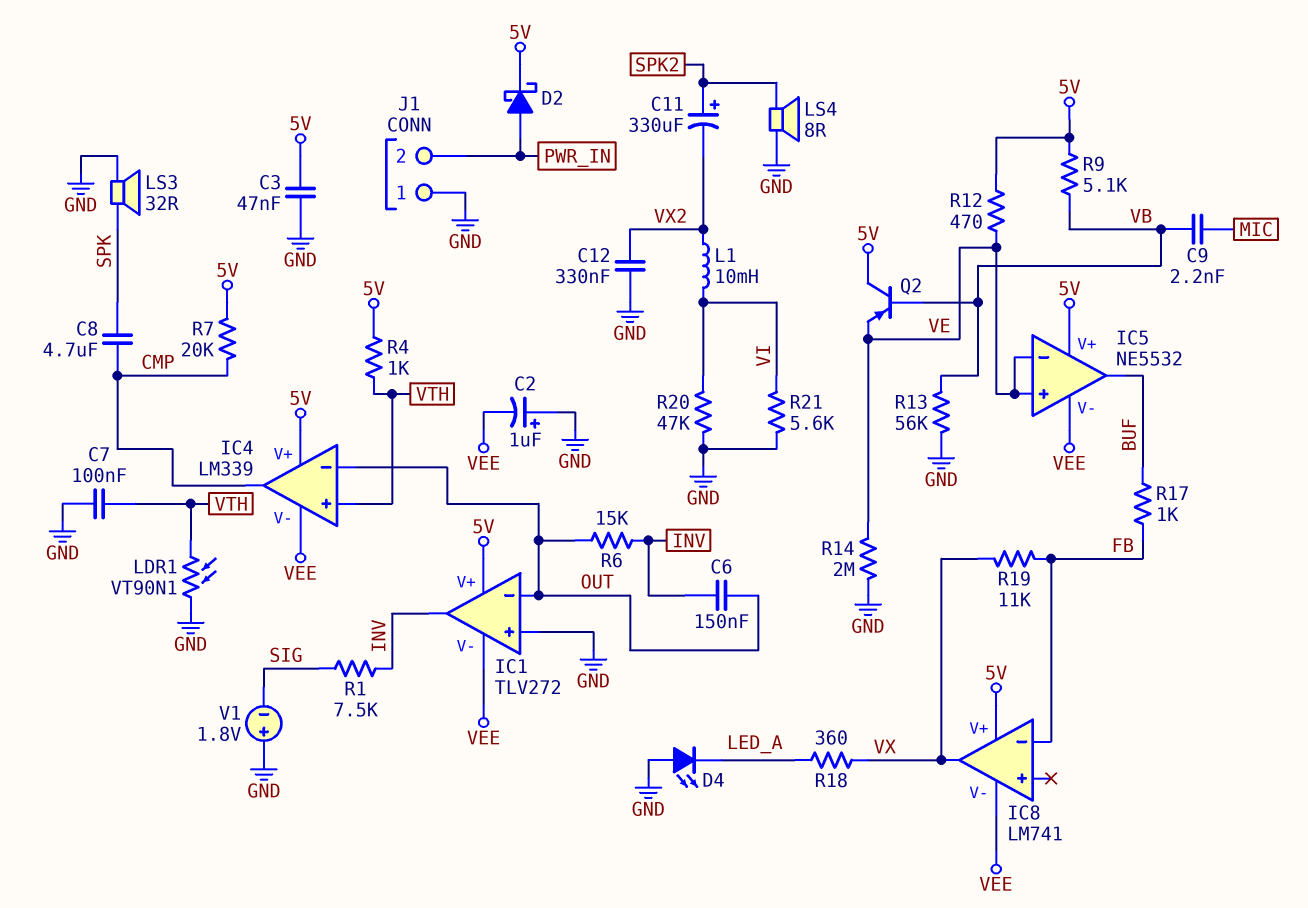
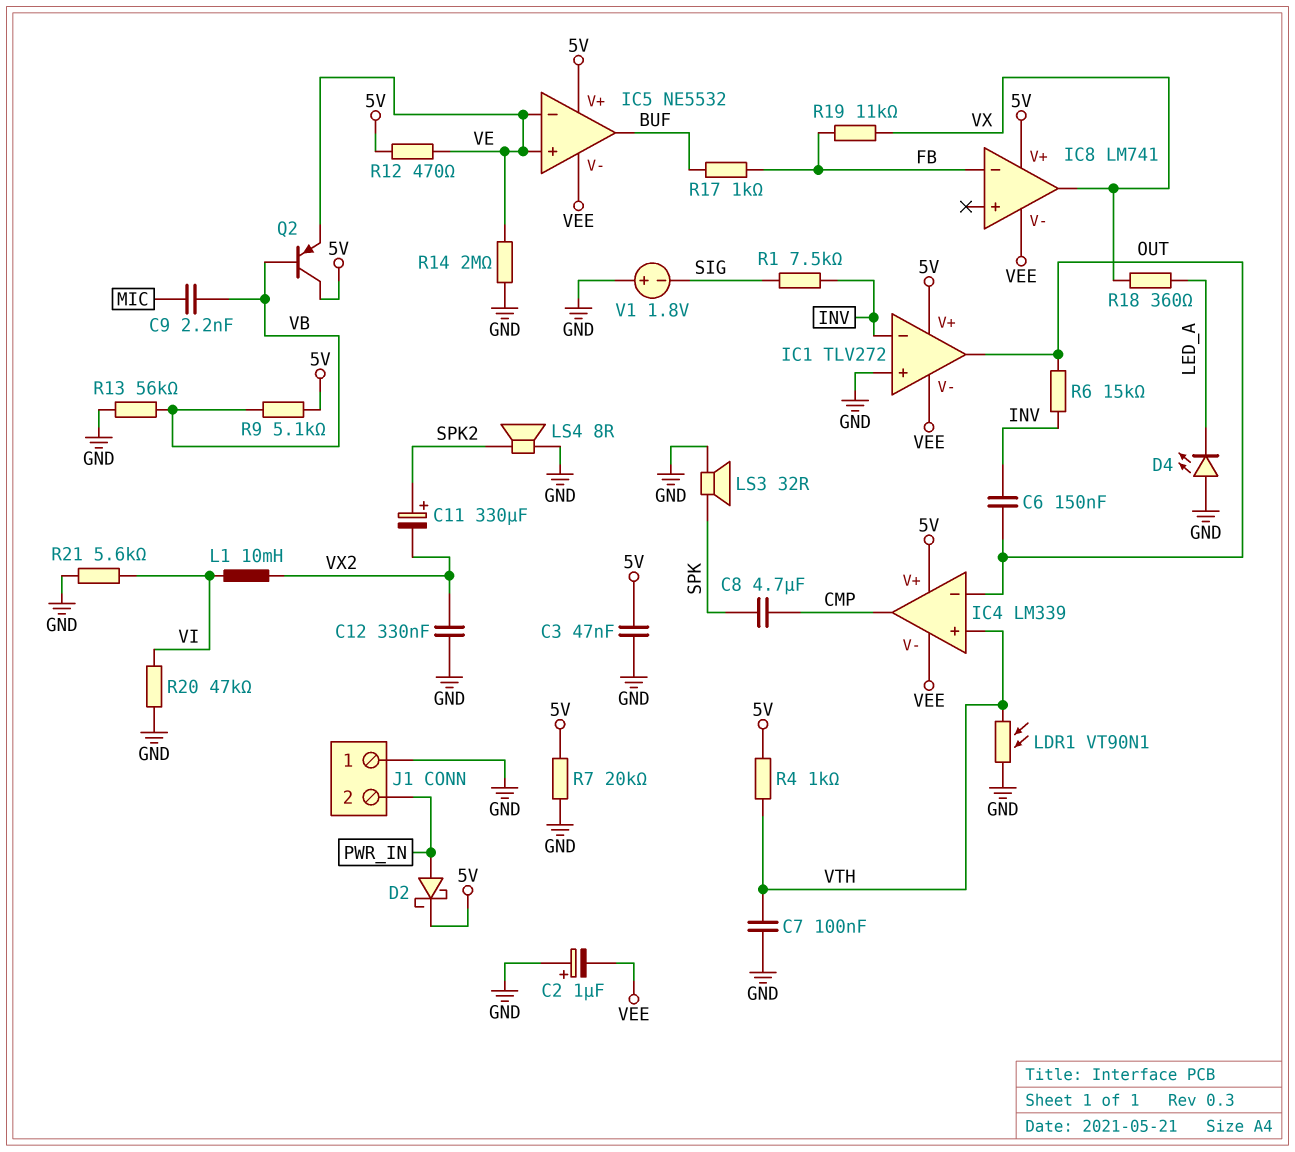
IC1 pin in-: OUT -> INV
IC1 pin out: INV -> OUT
R7: 20k (5V, CMP) -> 20k (5V, GND)

